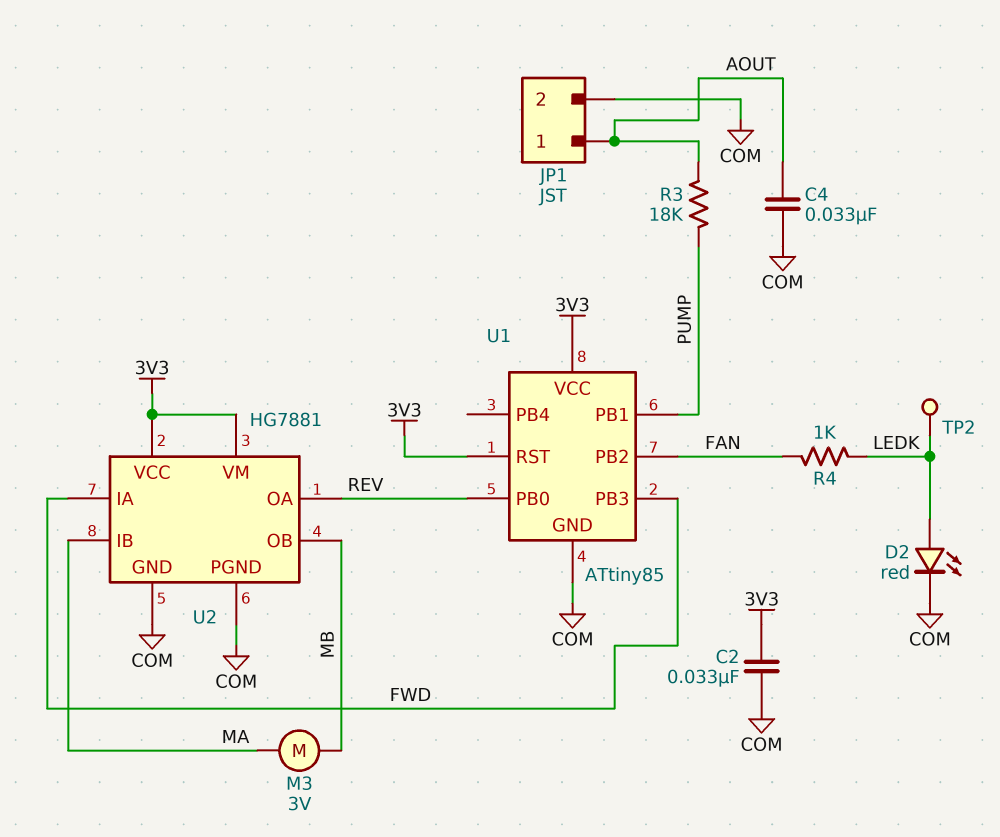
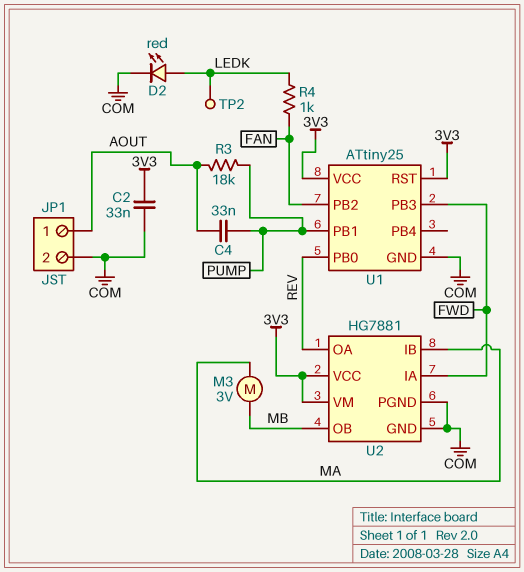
C4: 33nF (AOUT, COM) -> 33nF (AOUT, PUMP)
U1: ATtiny85 -> ATtiny25

